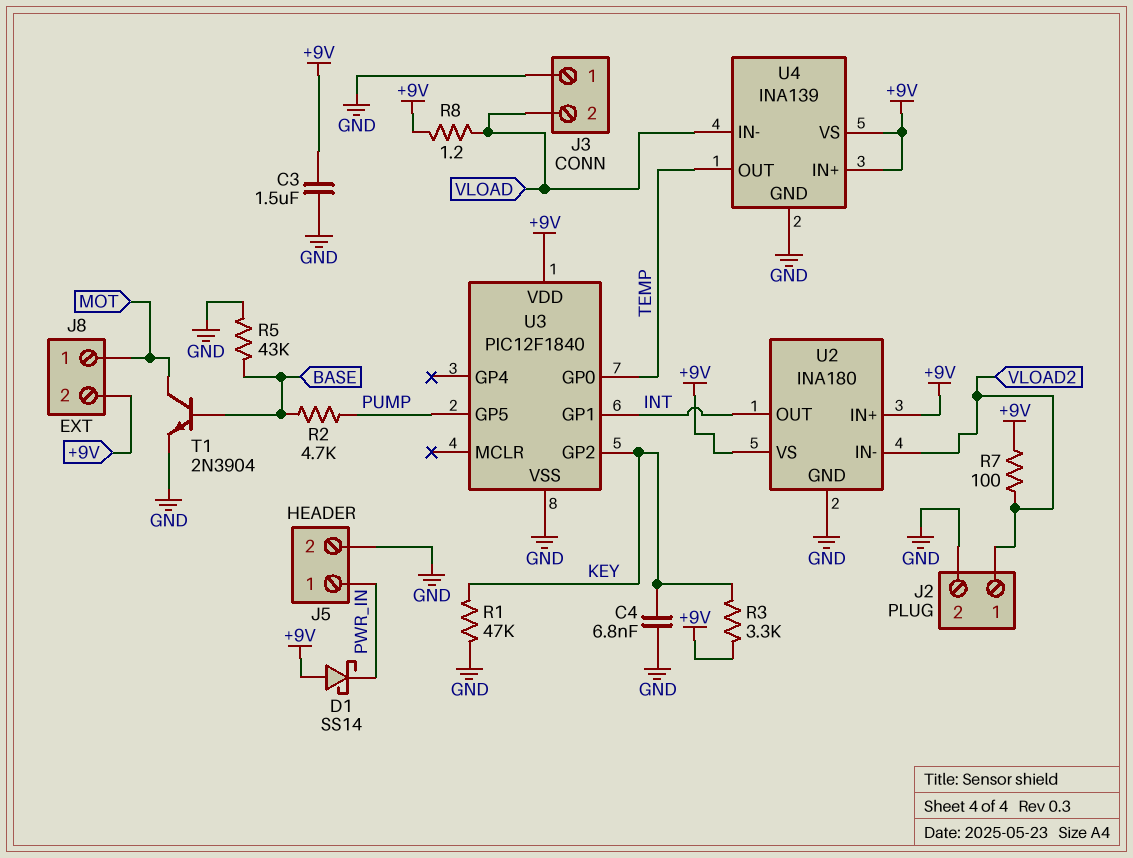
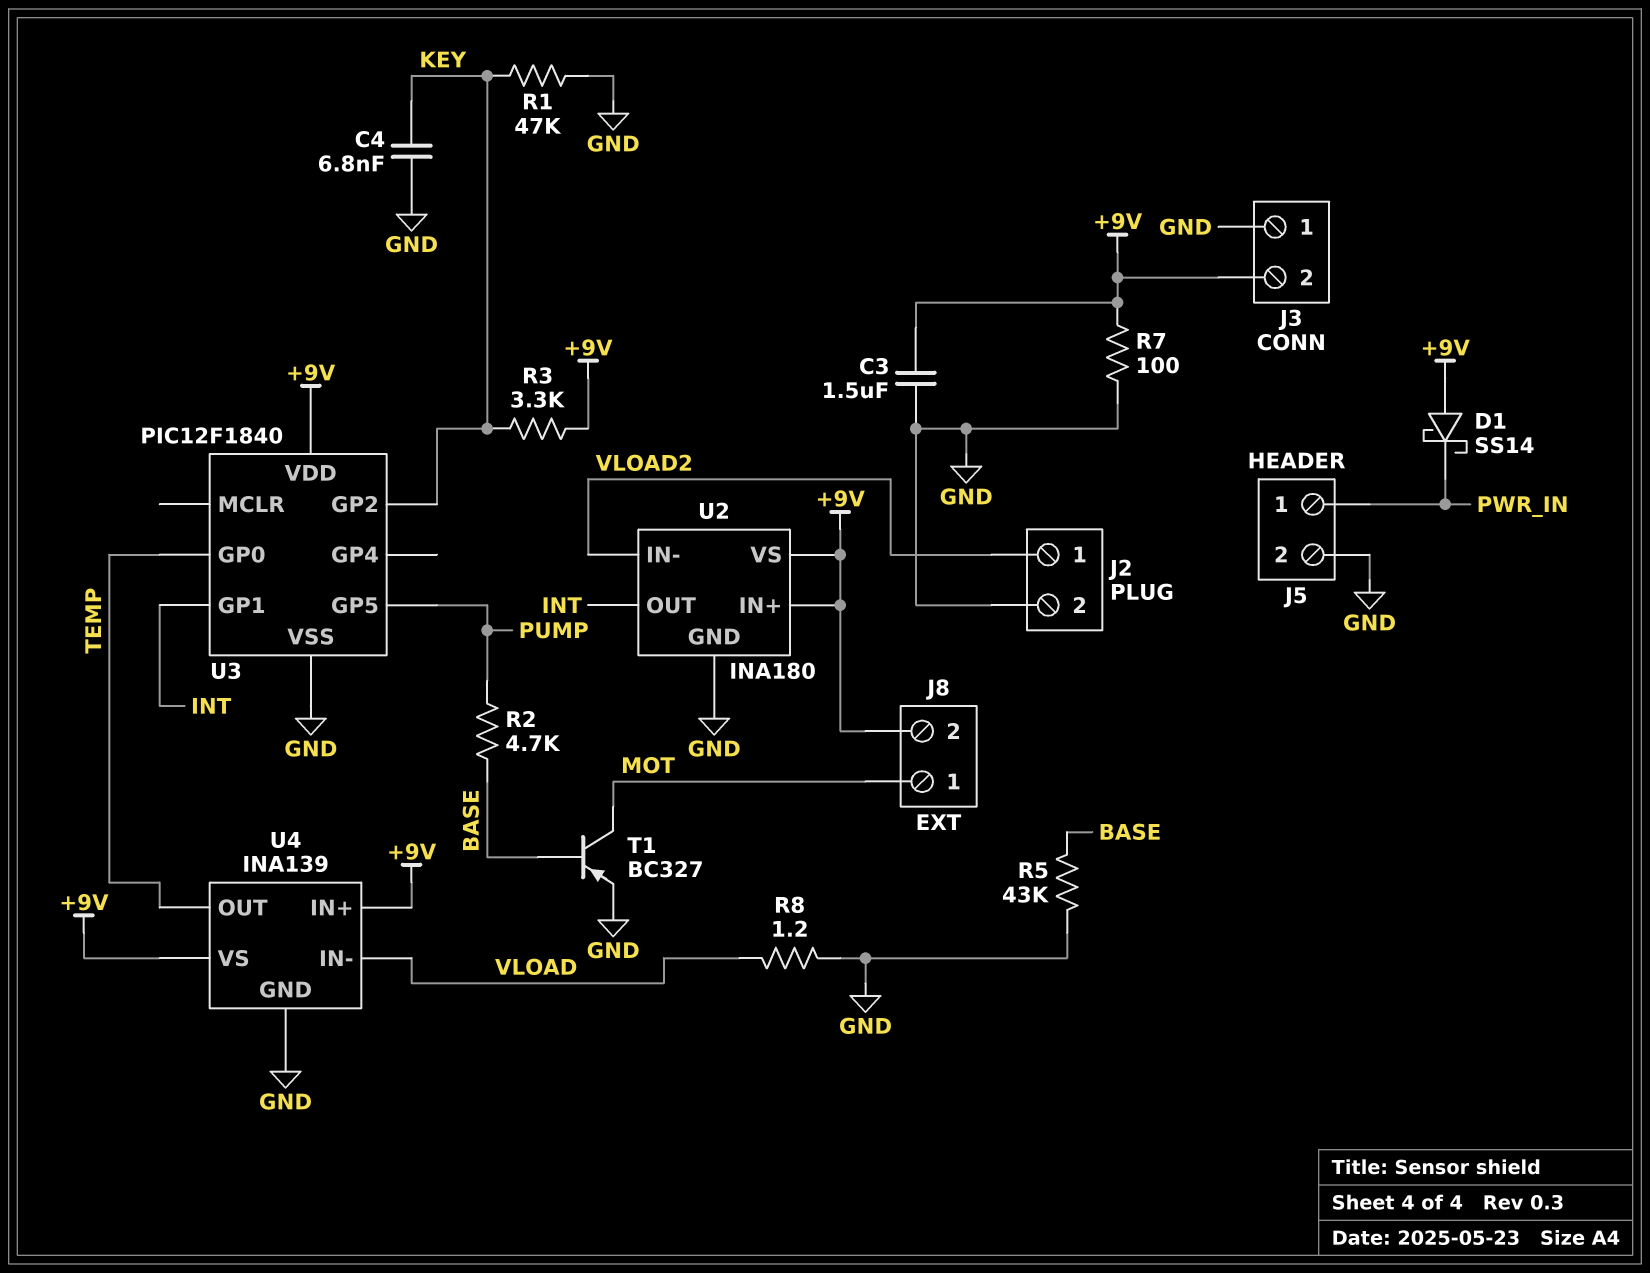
J3 pin 2: VLOAD -> +9V
R7: 100 (+9V, VLOAD2) -> 100 (+9V, GND)
R8: 1.2 (+9V, VLOAD) -> 1.2 (GND, VLOAD)
T1: NPN 2N3904 (B BASE, C MOT, E GND) -> PNP BC327 (B BASE, C MOT, E GND)

